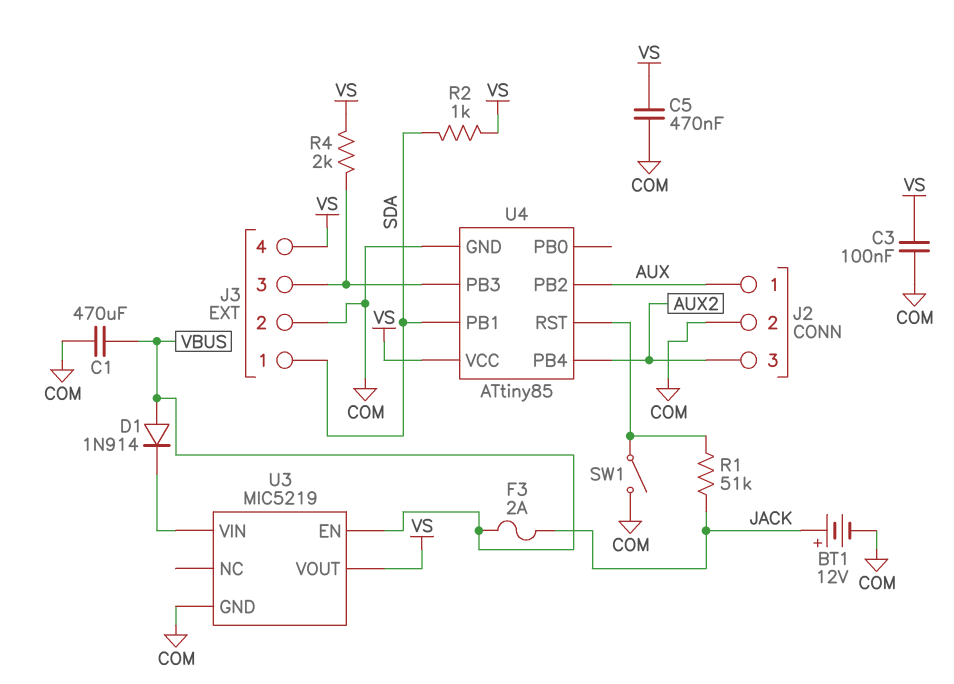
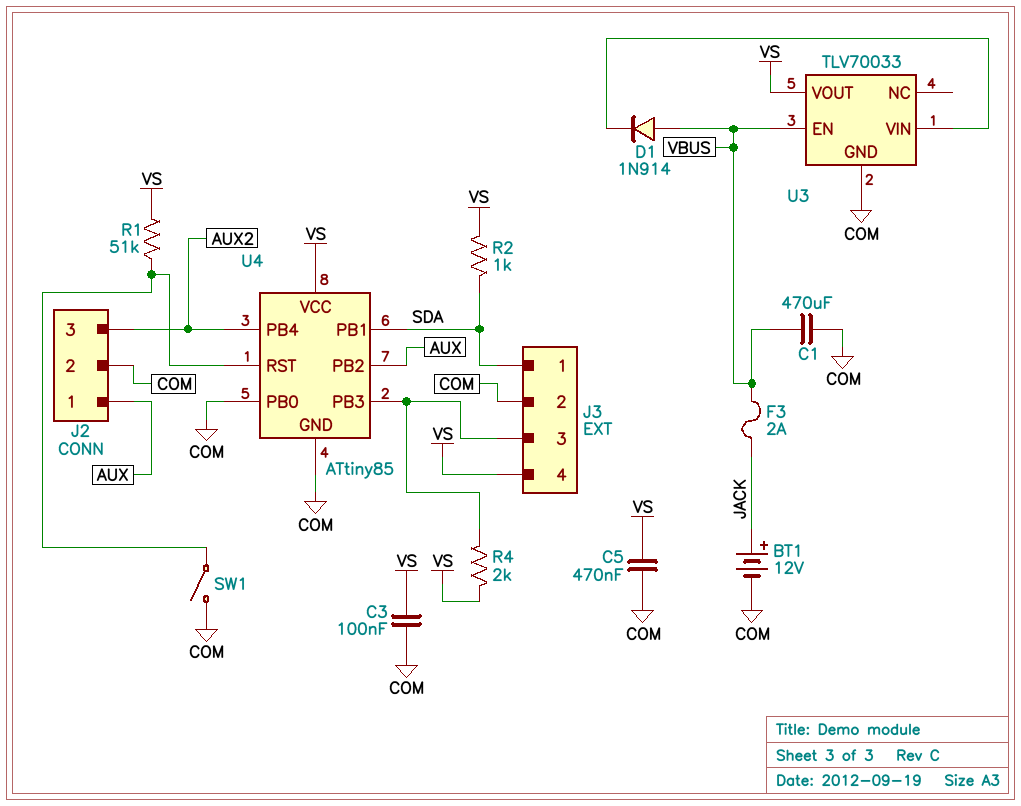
R1: 51k (JACK, U4/RST) -> 51k (U4/RST, VS)
U3: MIC5219 -> TLV70033
U4 pin PB0: none -> COM

